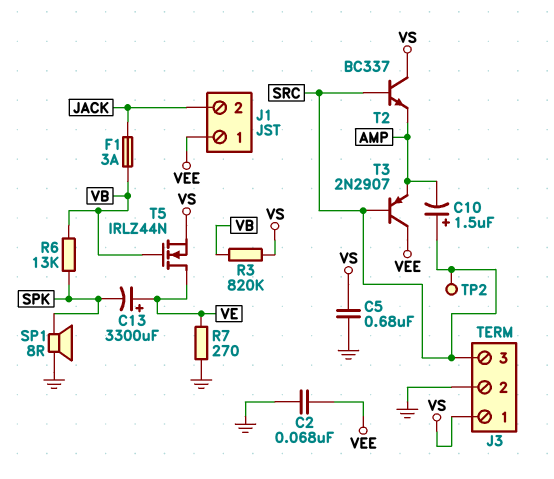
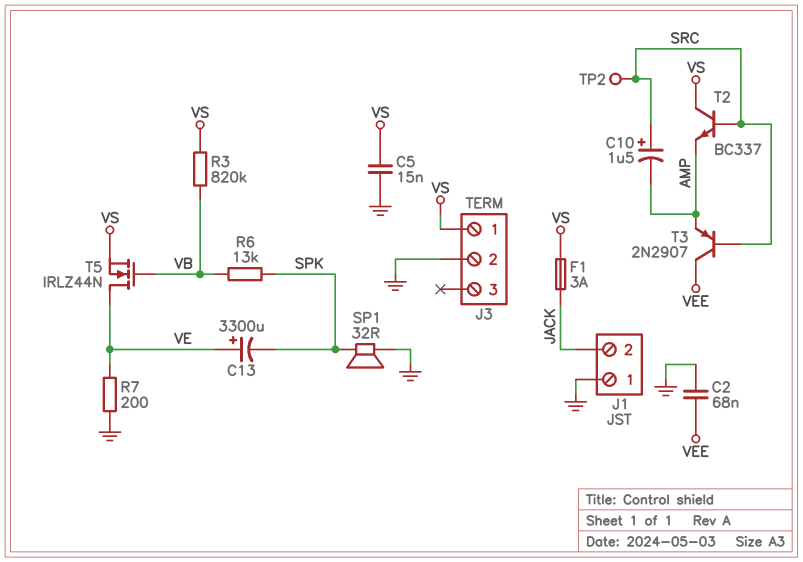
C5: 680nF (GND, VS) -> 15nF (GND, VS)
F1: 3A (JACK, VB) -> 3A (JACK, VS)
J1 pin 1: VEE -> GND
J3 pin 3: SRC -> none
R7: 270 (GND, VE) -> 200 (GND, VE)
SP1: speaker 8R (GND, SPK) -> speaker 32R (GND, SPK)

